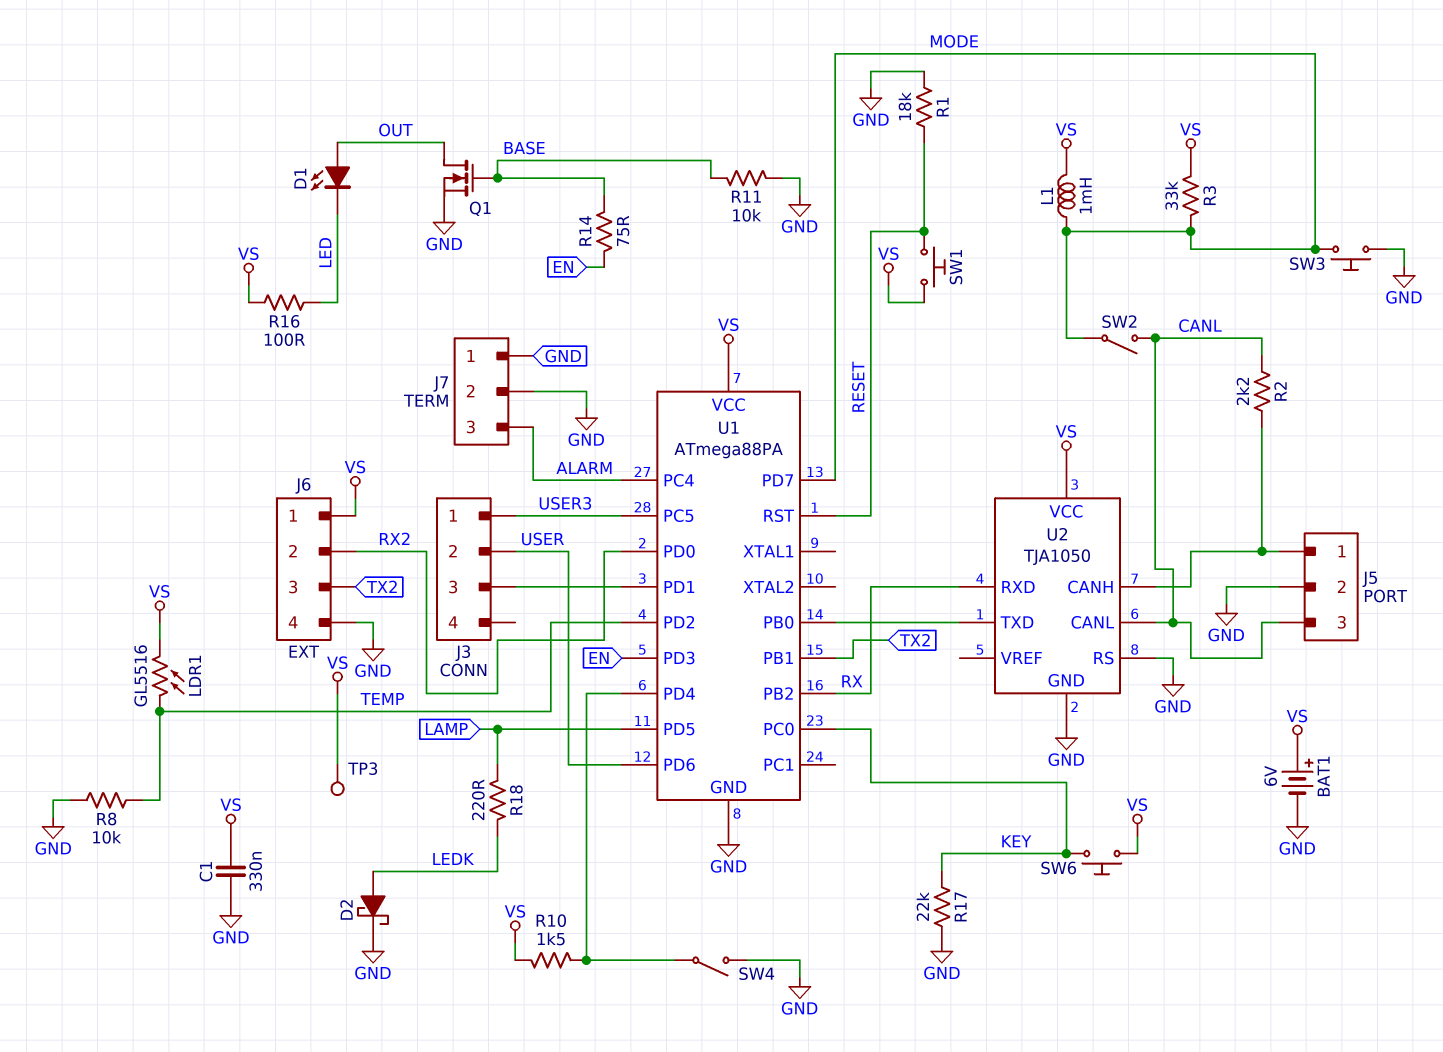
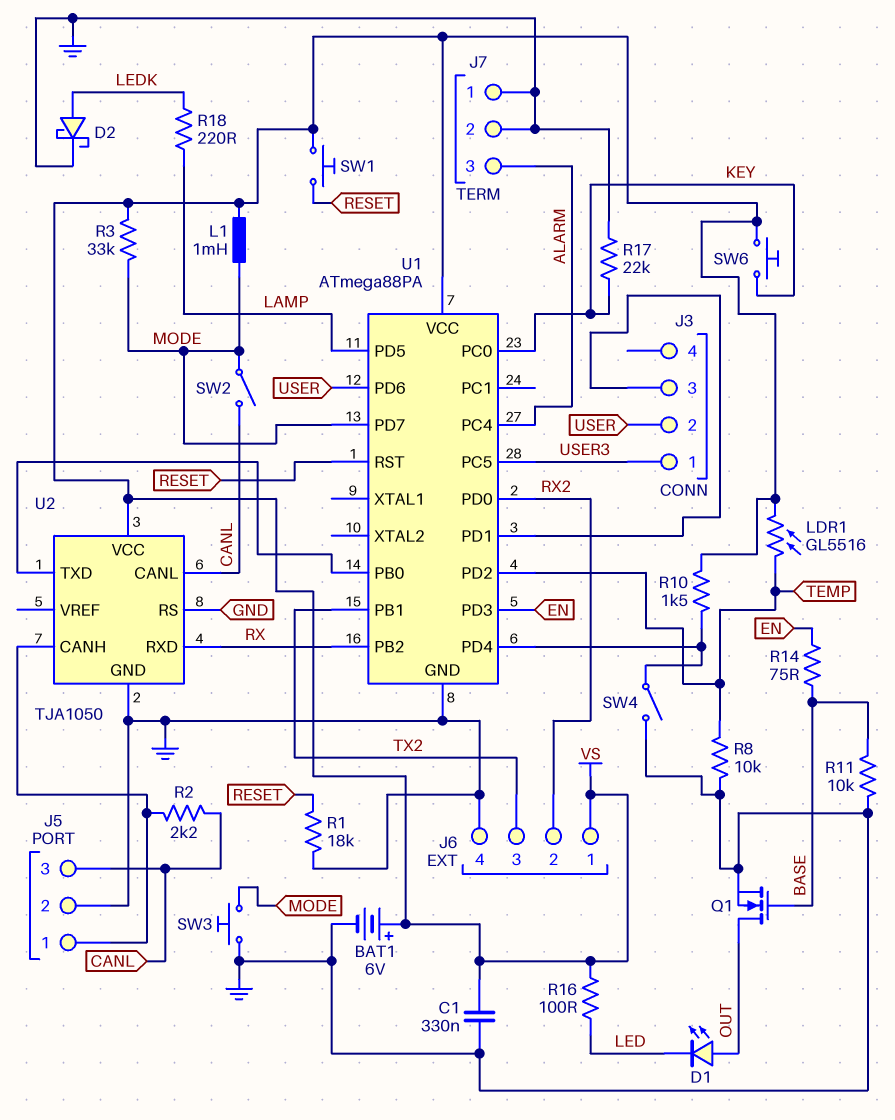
TP3: test point (VS) -> none

